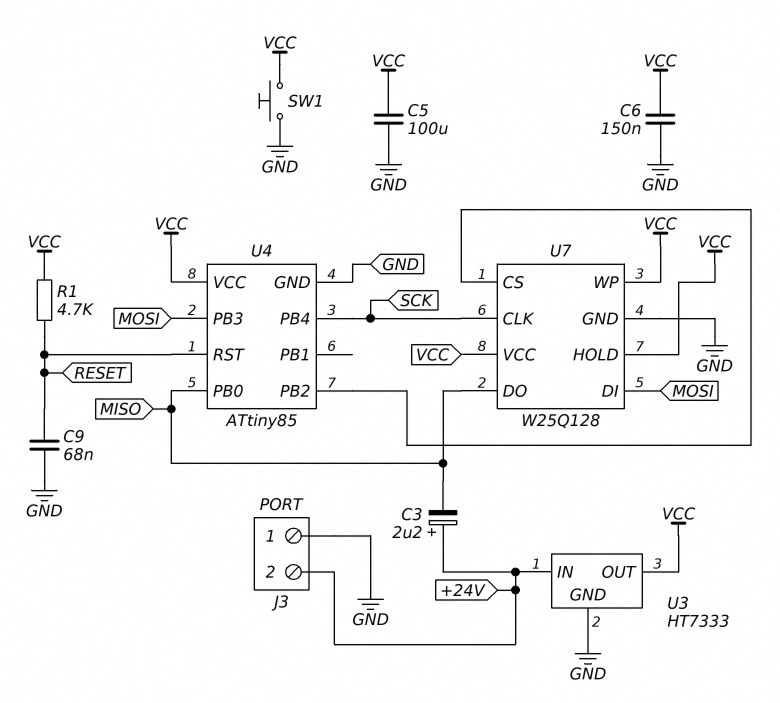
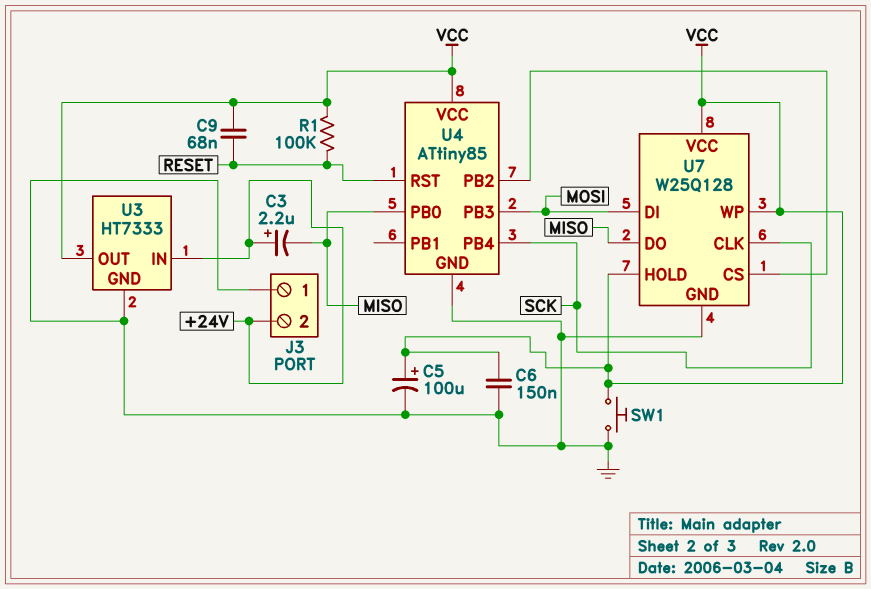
C5: 100uF (GND, VCC) -> 100uF (plus VCC, minus GND)
C9: 68nF (GND, RESET) -> 68nF (RESET, VCC)
R1: 4.7k (RESET, VCC) -> 100k (RESET, VCC)

